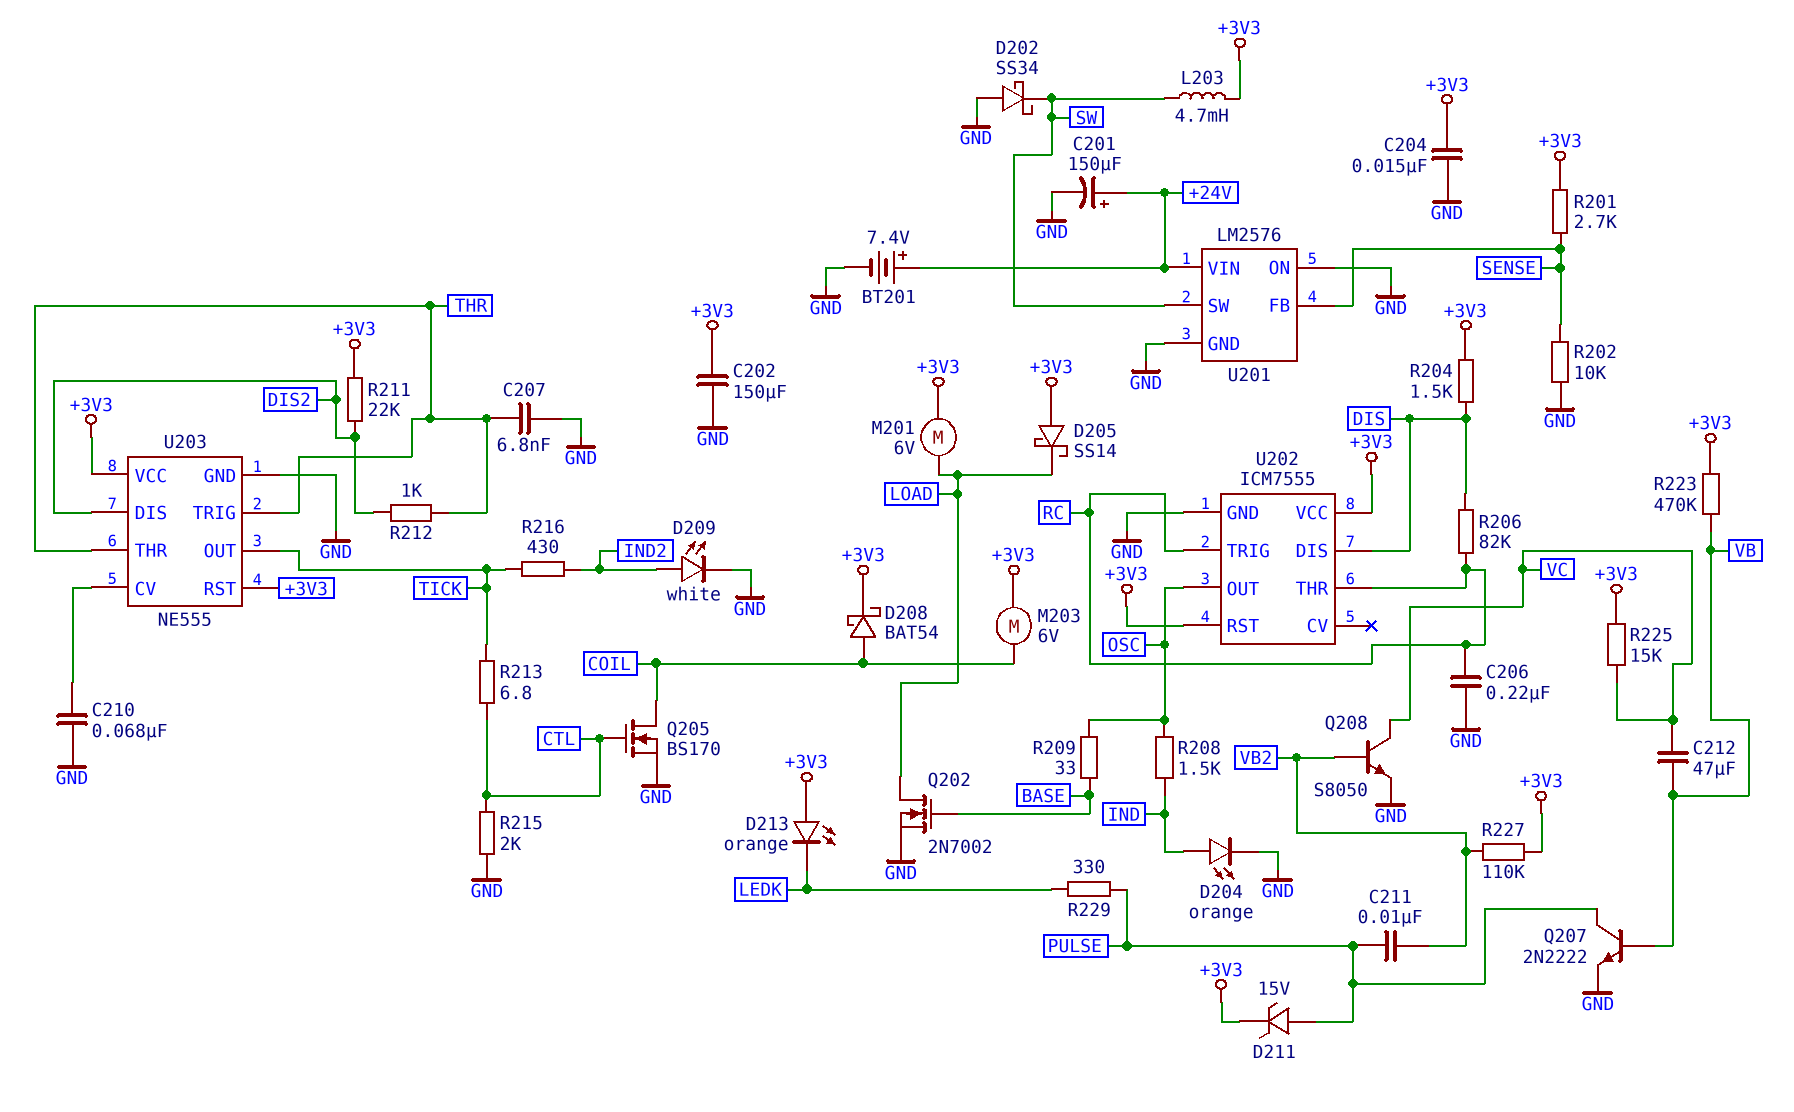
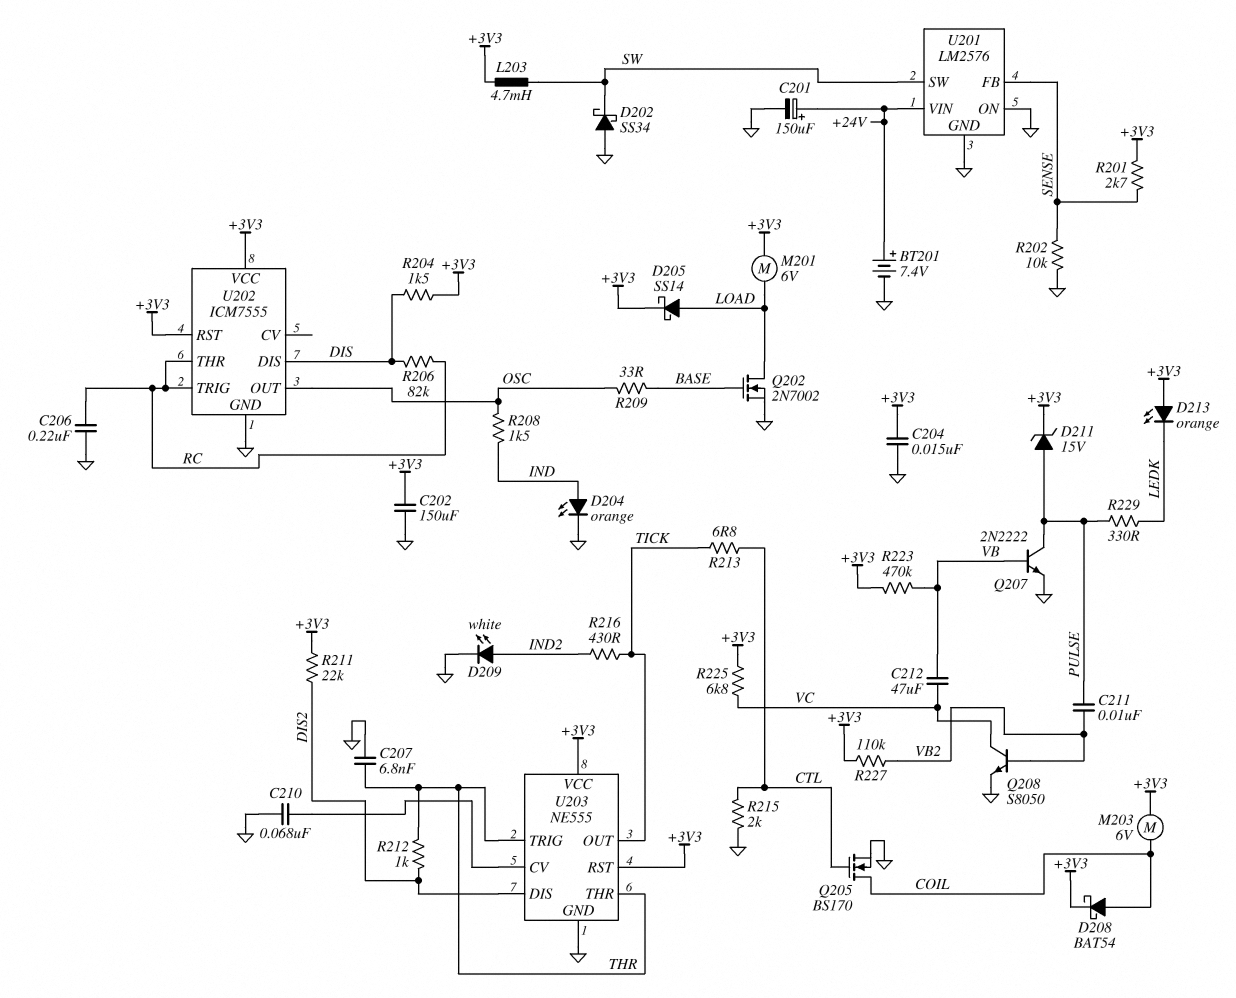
D205: schottky SS14 (A +3V3, K LOAD) -> schottky SS14 (A LOAD, K +3V3)
R225: 15k (+3V3, VC) -> 6.8k (+3V3, VC)

